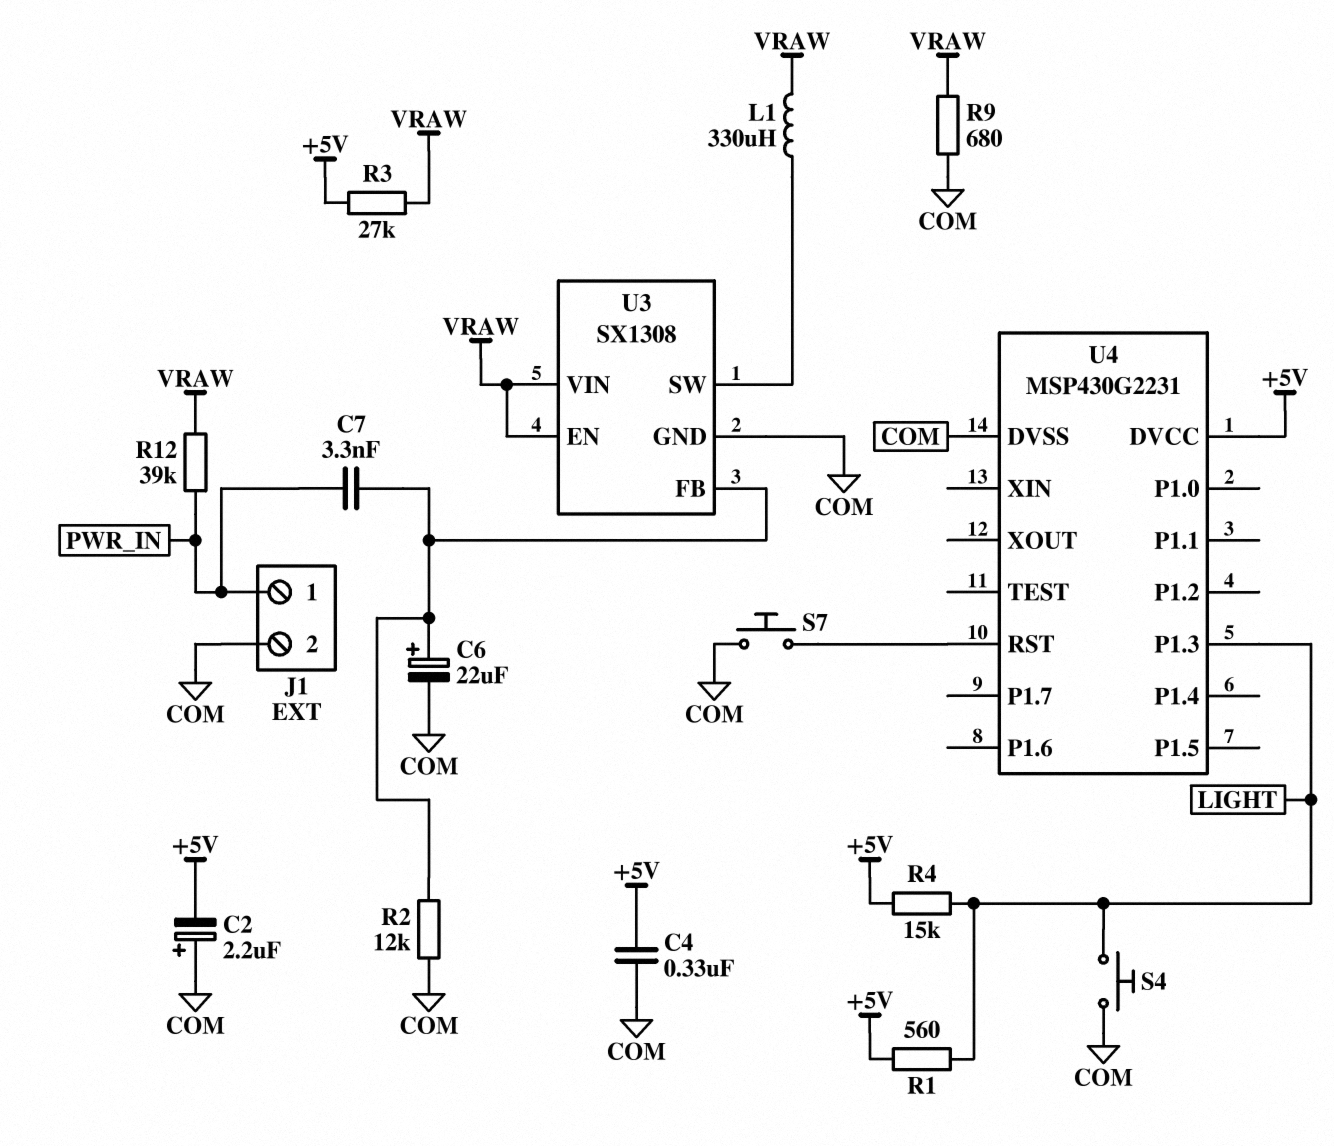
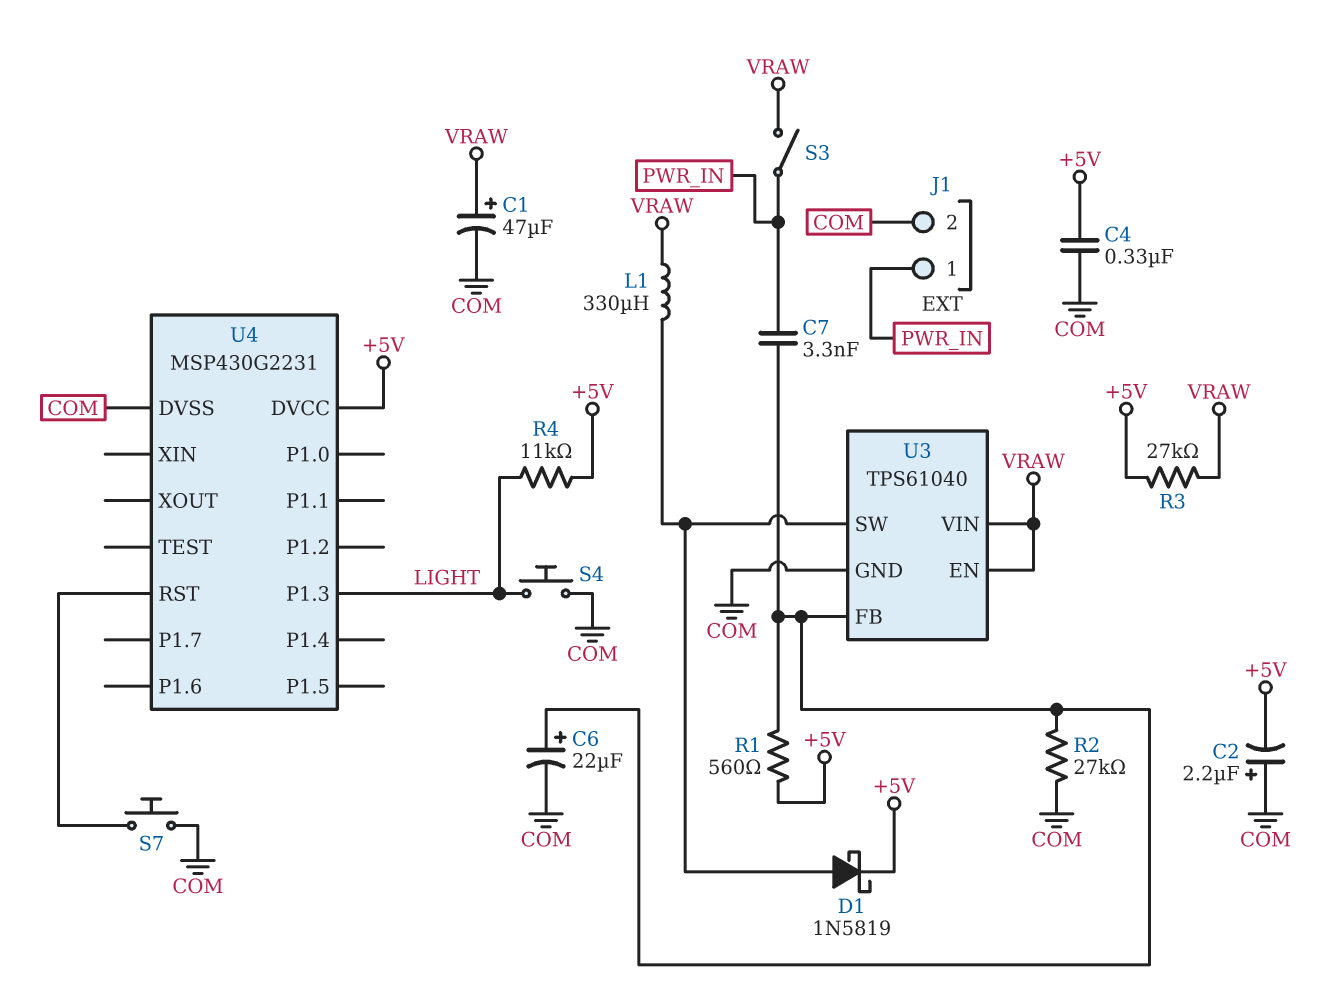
C1: none -> 47uF (plus VRAW, minus COM)
D1: none -> schottky 1N5819 (A U3/SW, K +5V)
R1: 560 (+5V, LIGHT) -> 560 (+5V, U3/FB)
R2: 12k (COM, U3/FB) -> 27k (COM, U3/FB)
R4: 15k (+5V, LIGHT) -> 11k (+5V, LIGHT)
R9: 680 (COM, VRAW) -> none
R12: 39k (PWR_IN, VRAW) -> none
S3: none -> switch (PWR_IN, VRAW)
U3: SX1308 -> TPS61040

